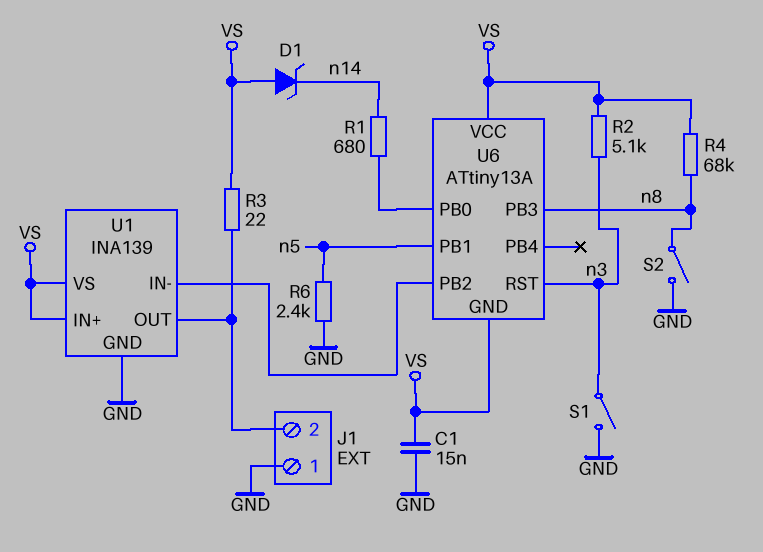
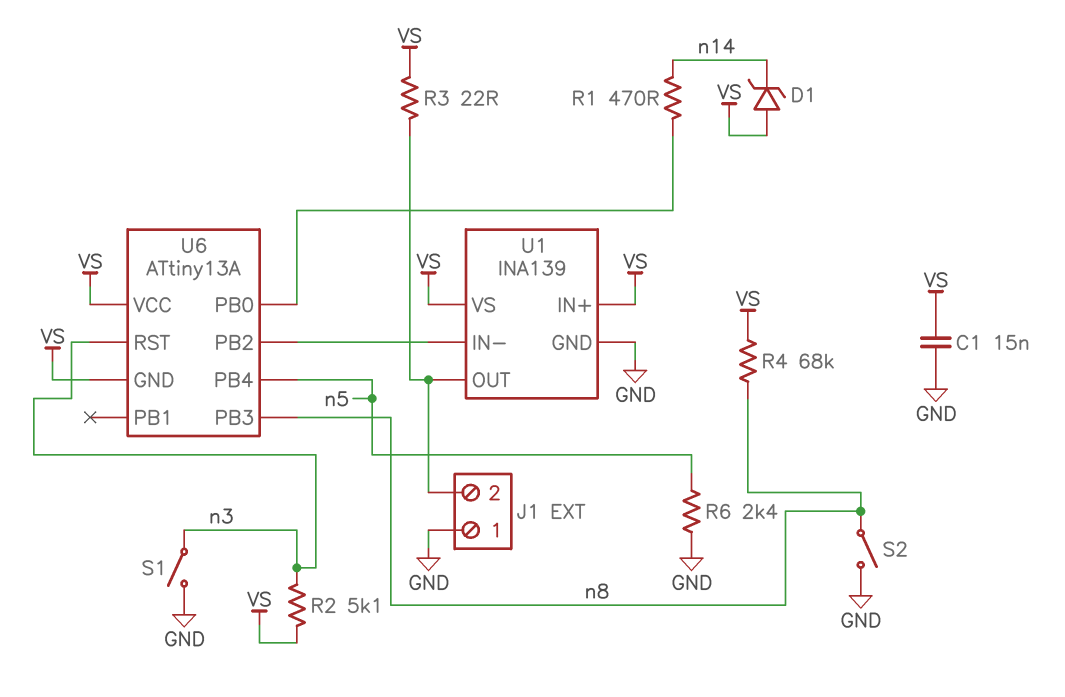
R1: 680 (U6/PB0, n14) -> 470 (U6/PB0, n14)
U6 pin PB1: n5 -> none
U6 pin PB4: none -> n5

